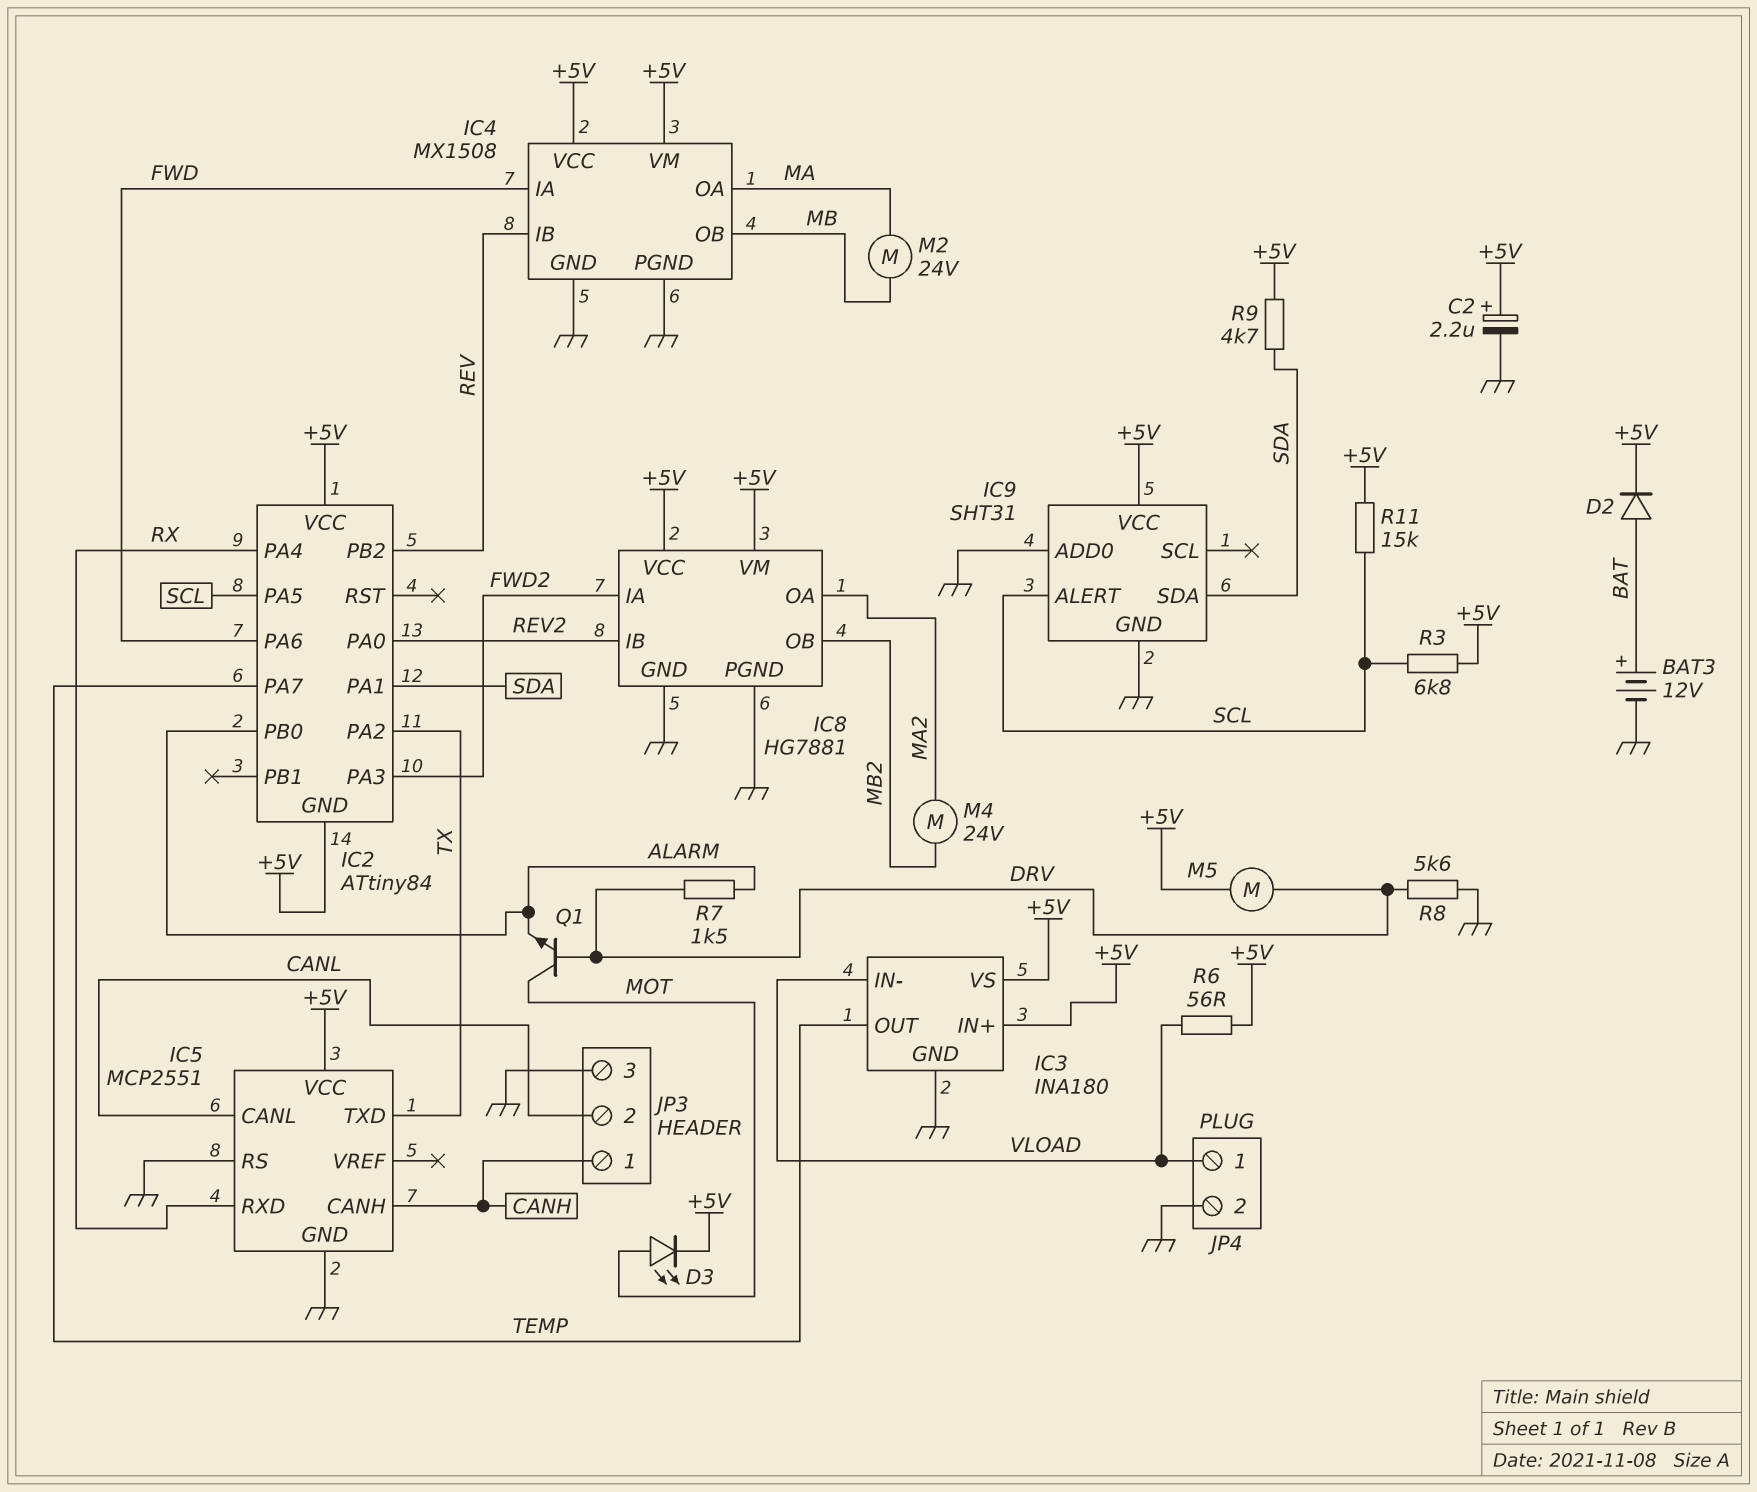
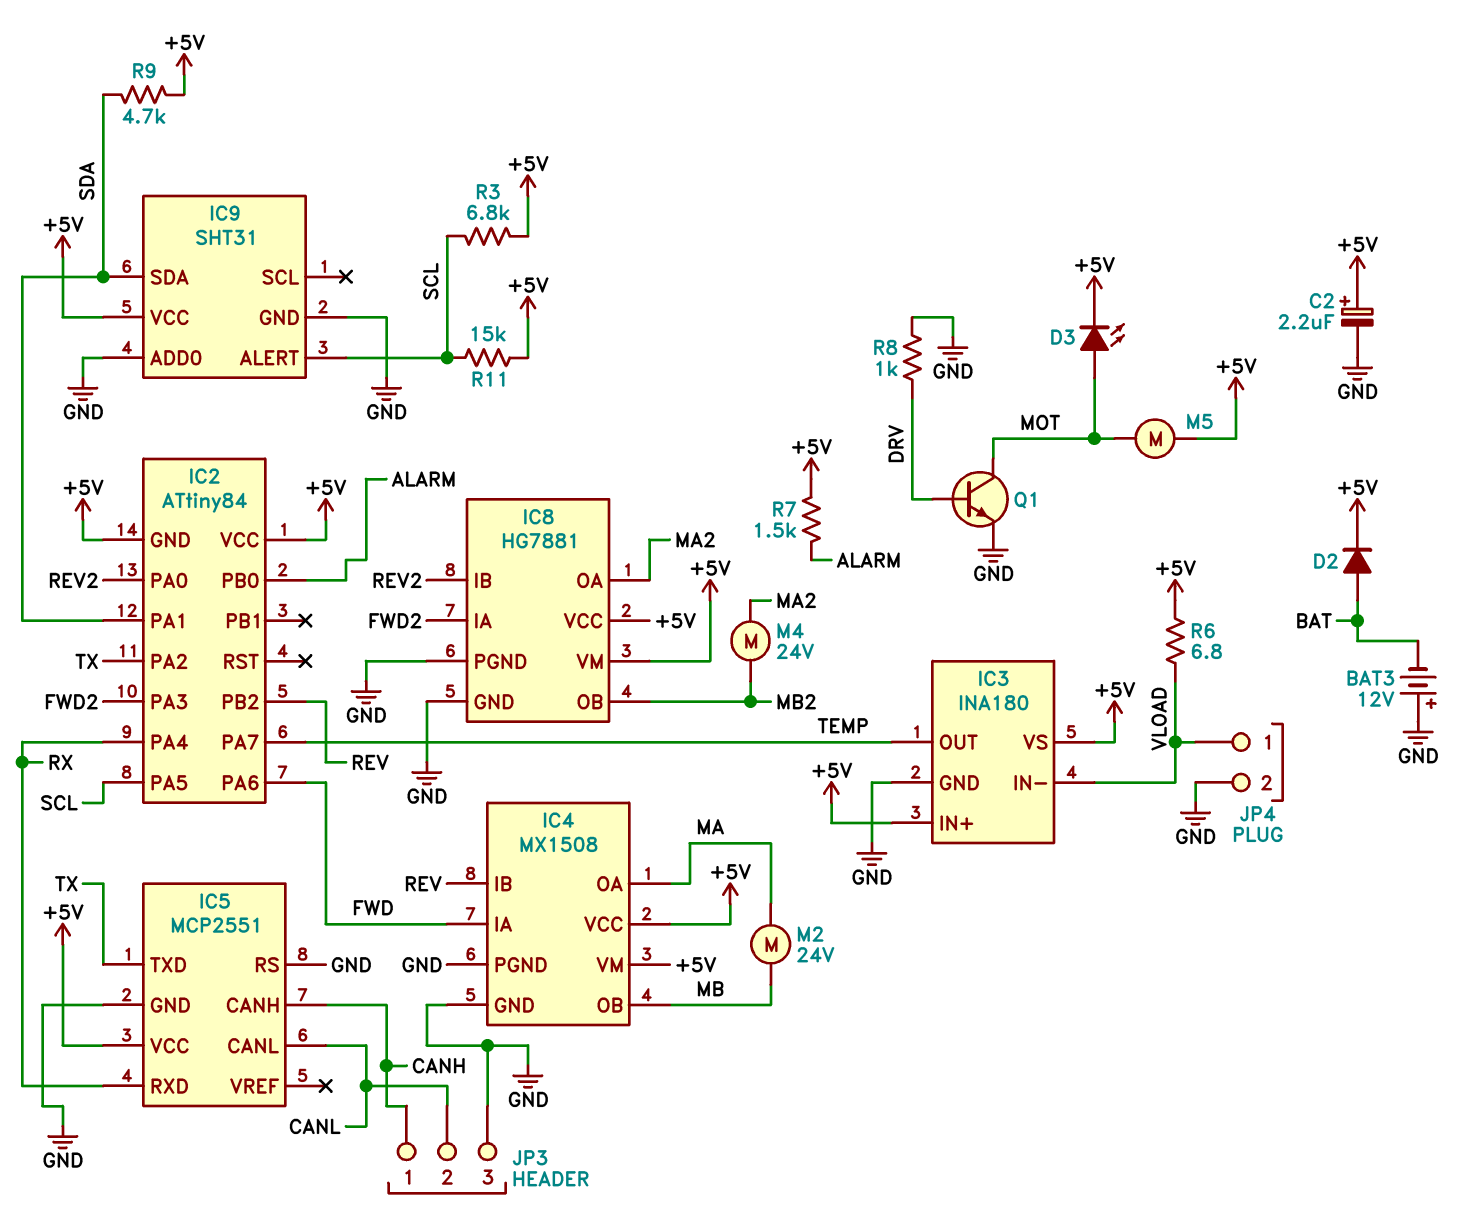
BAT3: 12V (plus BAT, minus GND) -> 12V (plus GND, minus BAT)
M5: motor (+5V, DRV) -> motor (+5V, MOT)
Q1: NPN (B DRV, C MOT, E ALARM) -> NPN (B DRV, C MOT, E GND)
R6: 56 (+5V, VLOAD) -> 6.8 (+5V, VLOAD)
R7: 1.5k (ALARM, DRV) -> 1.5k (+5V, ALARM)
R8: 5.6k (DRV, GND) -> 1k (DRV, GND)

